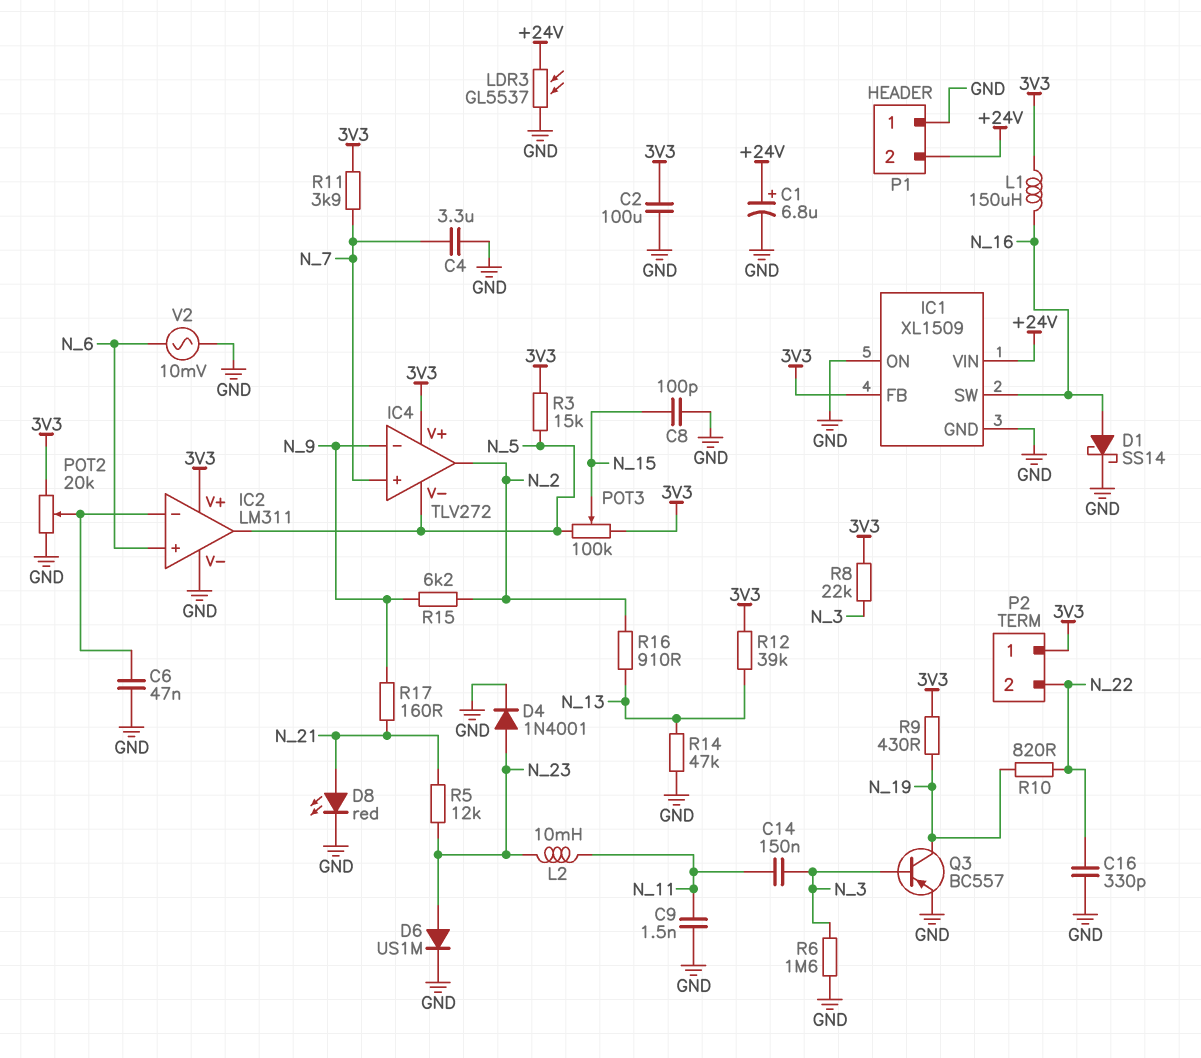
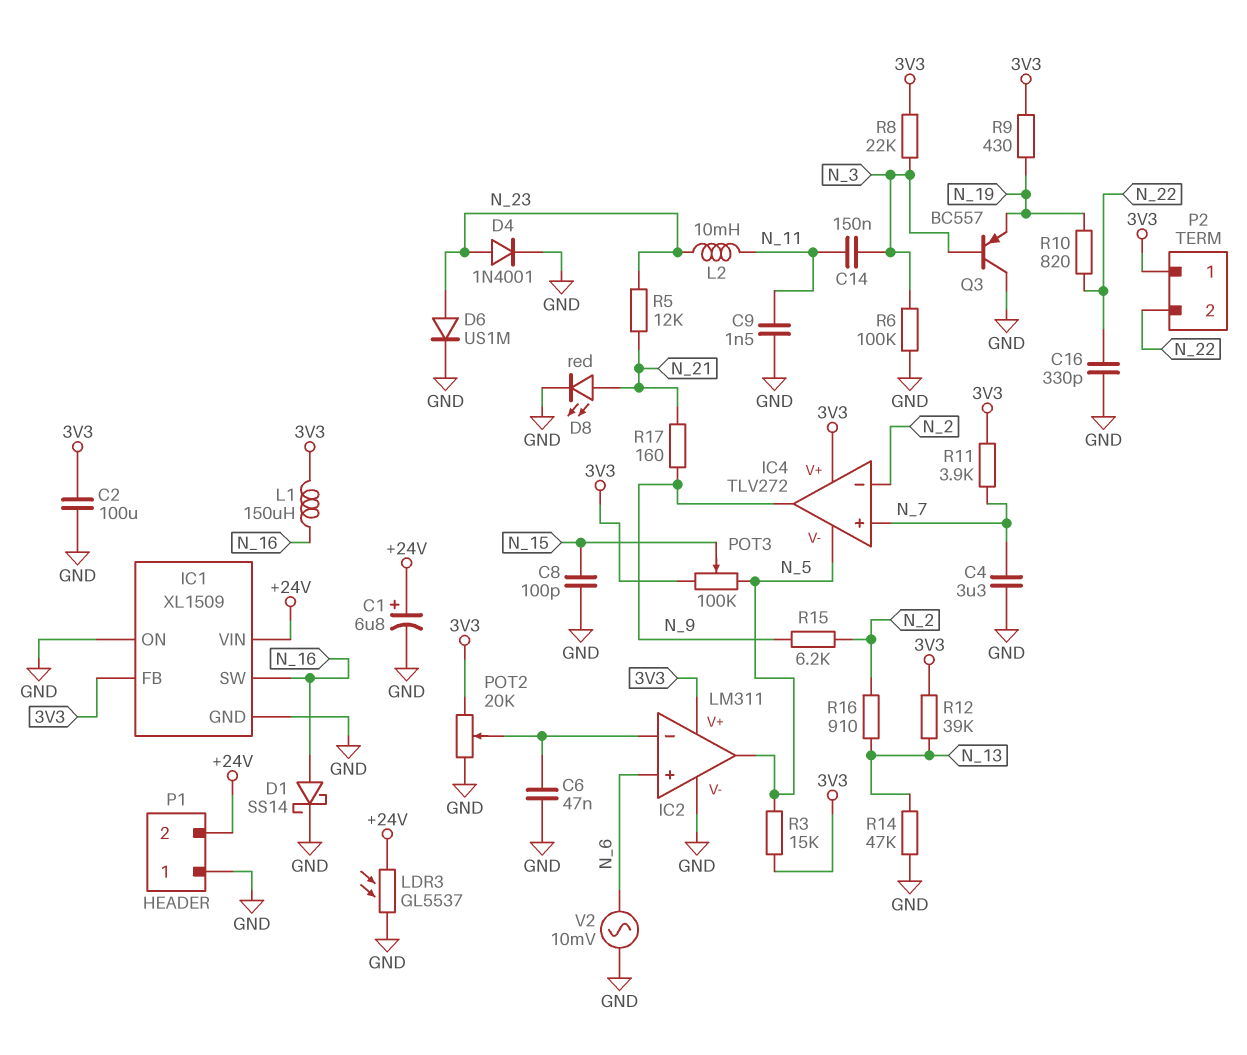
IC4 pin in-: N_9 -> N_2
IC4 pin out: N_2 -> N_9
Q3: PNP BC557 (B N_3, C N_19, E GND) -> PNP BC557 (B N_3, C GND, E N_19)
R6: 1.6M (GND, N_3) -> 100k (GND, N_3)

